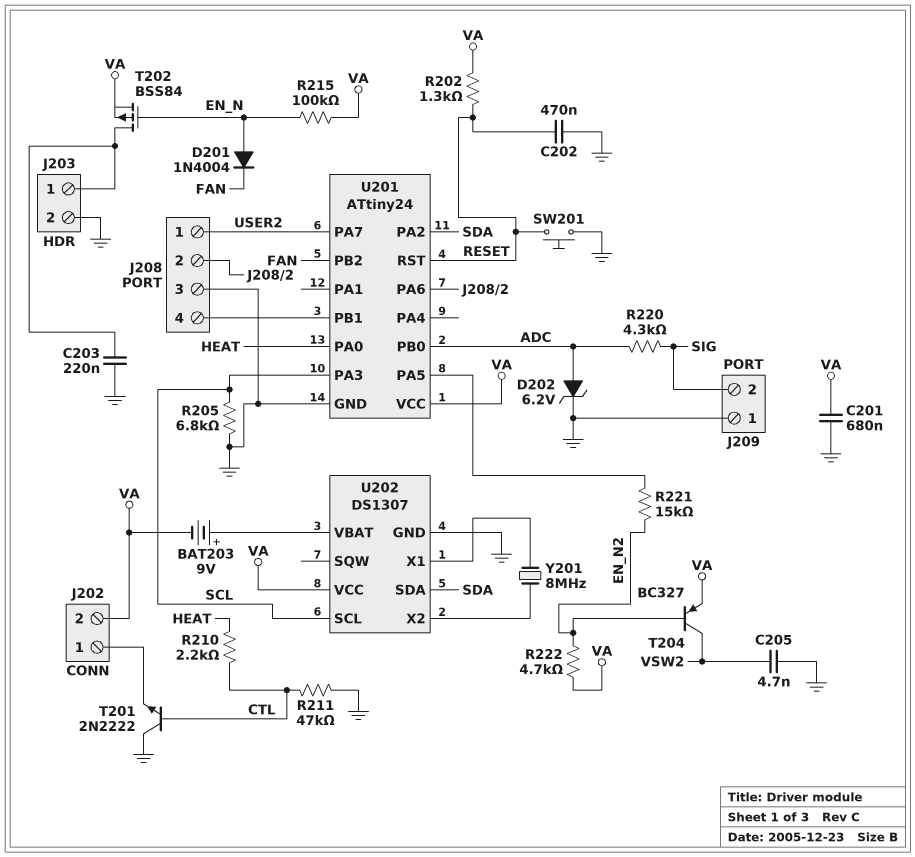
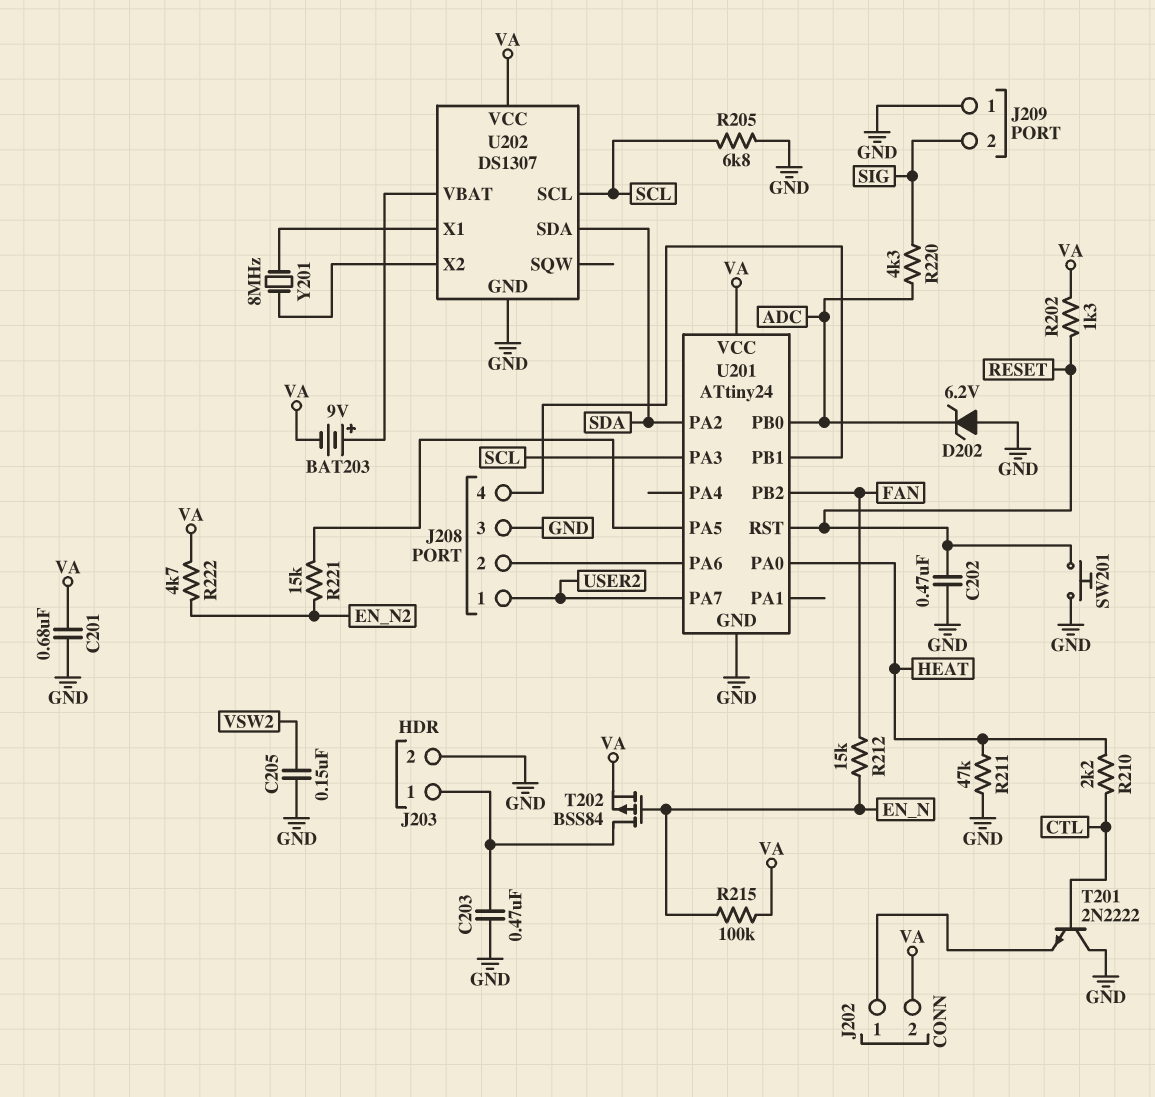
C203: 220nF (GND, J203/1) -> 470nF (GND, J203/1)
C205: 4.7nF (GND, VSW2) -> 150nF (GND, VSW2)
D201: diode 1N4004 (A EN_N, K FAN) -> none
D202: zener 6.2V (A ADC, K GND) -> zener 6.2V (A GND, K ADC)
R211: 47k (CTL, GND) -> 47k (GND, HEAT)
R212: none -> 15k (EN_N, FAN)
T204: PNP BC327 (B EN_N2, C VSW2, E VA) -> none

